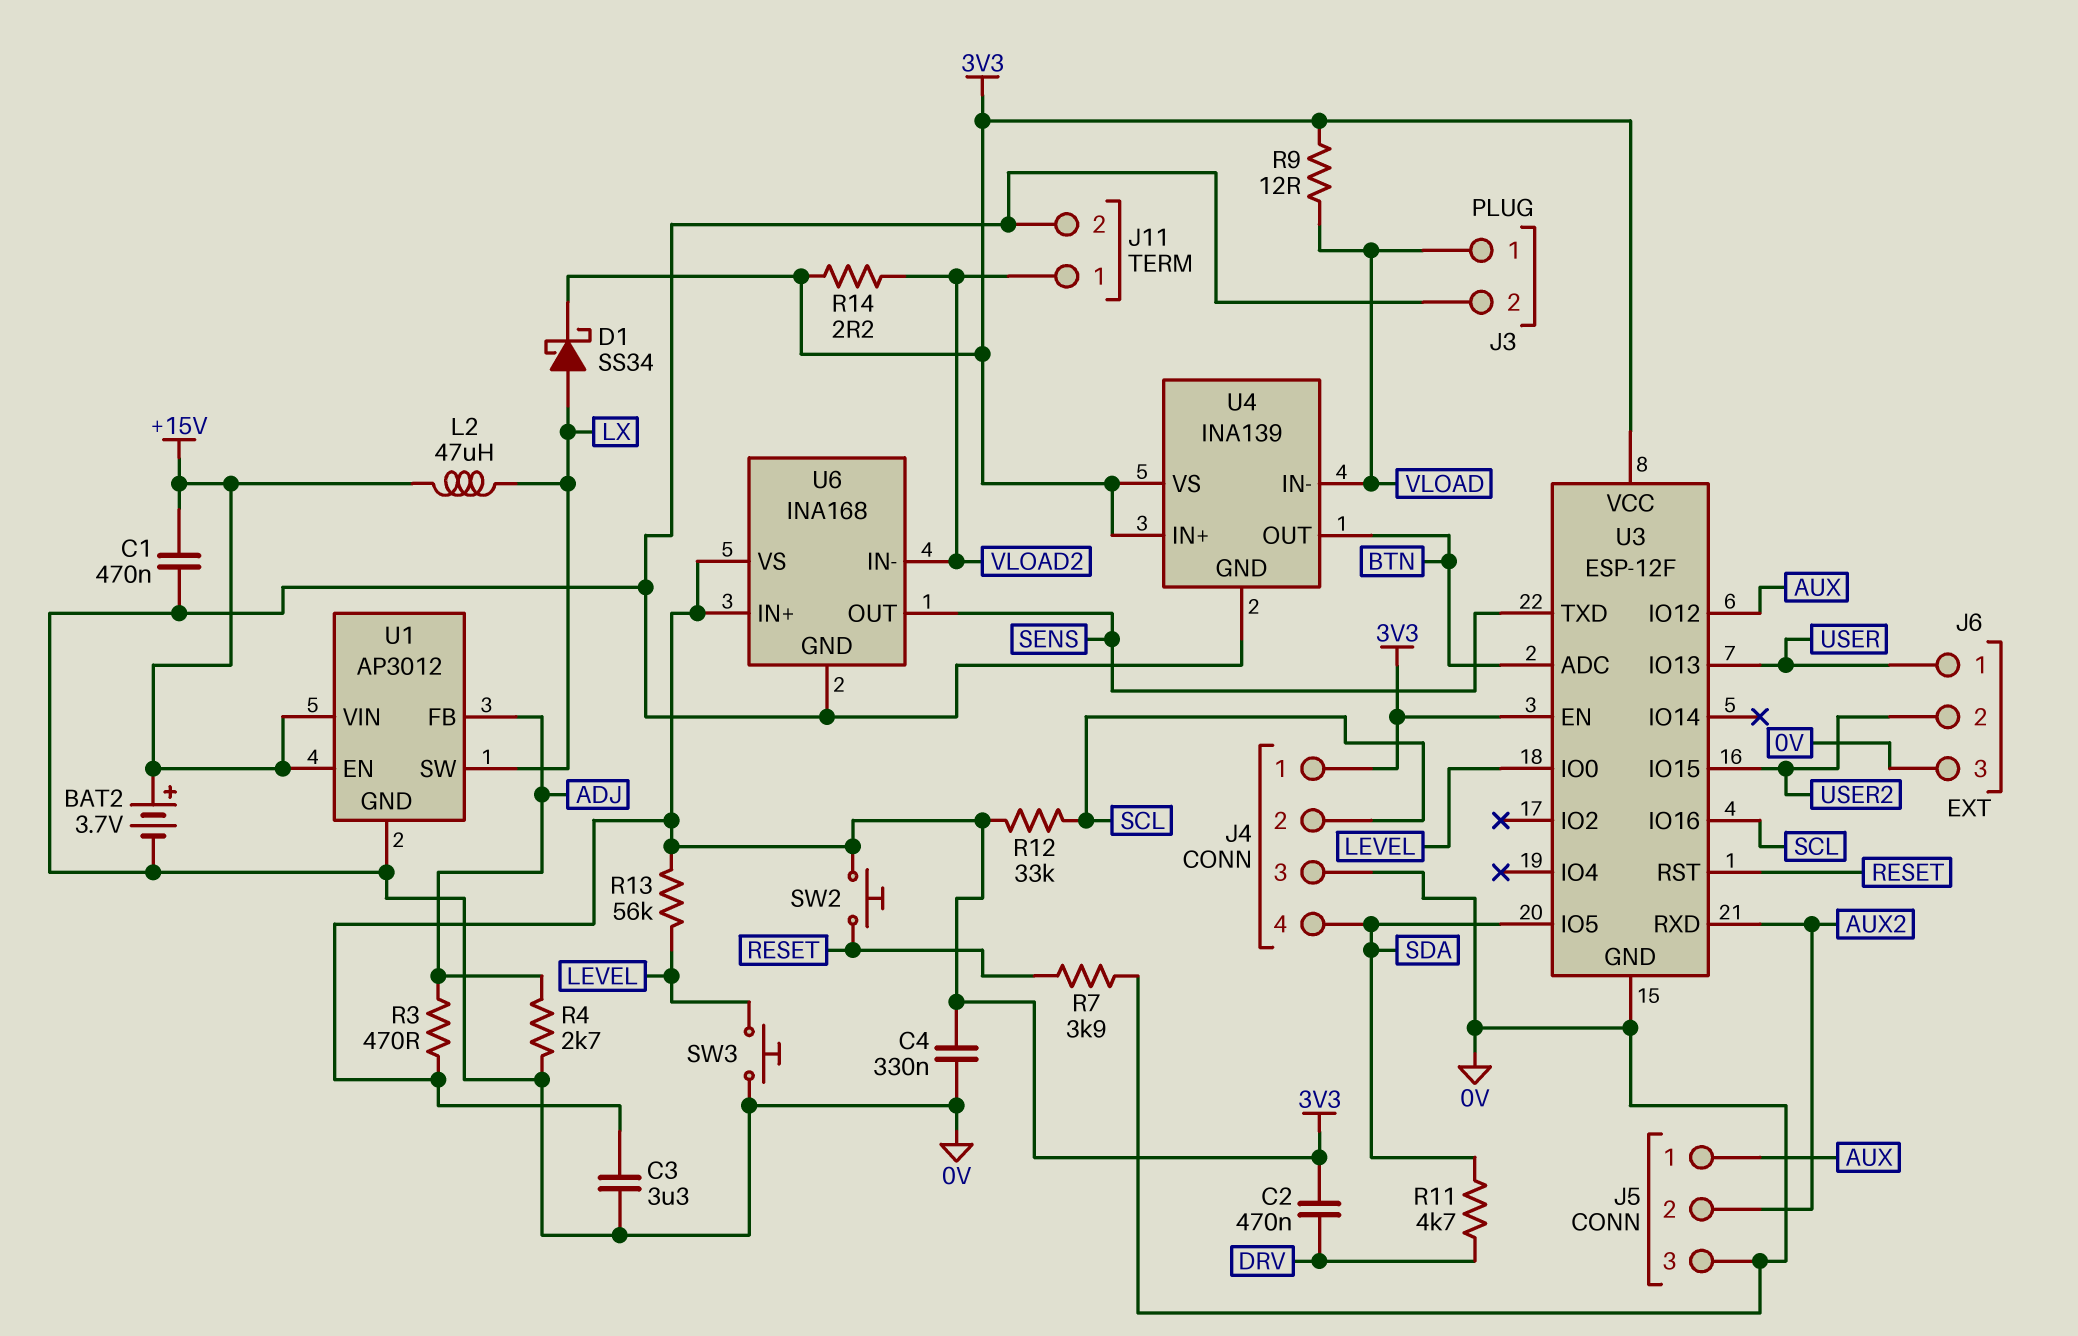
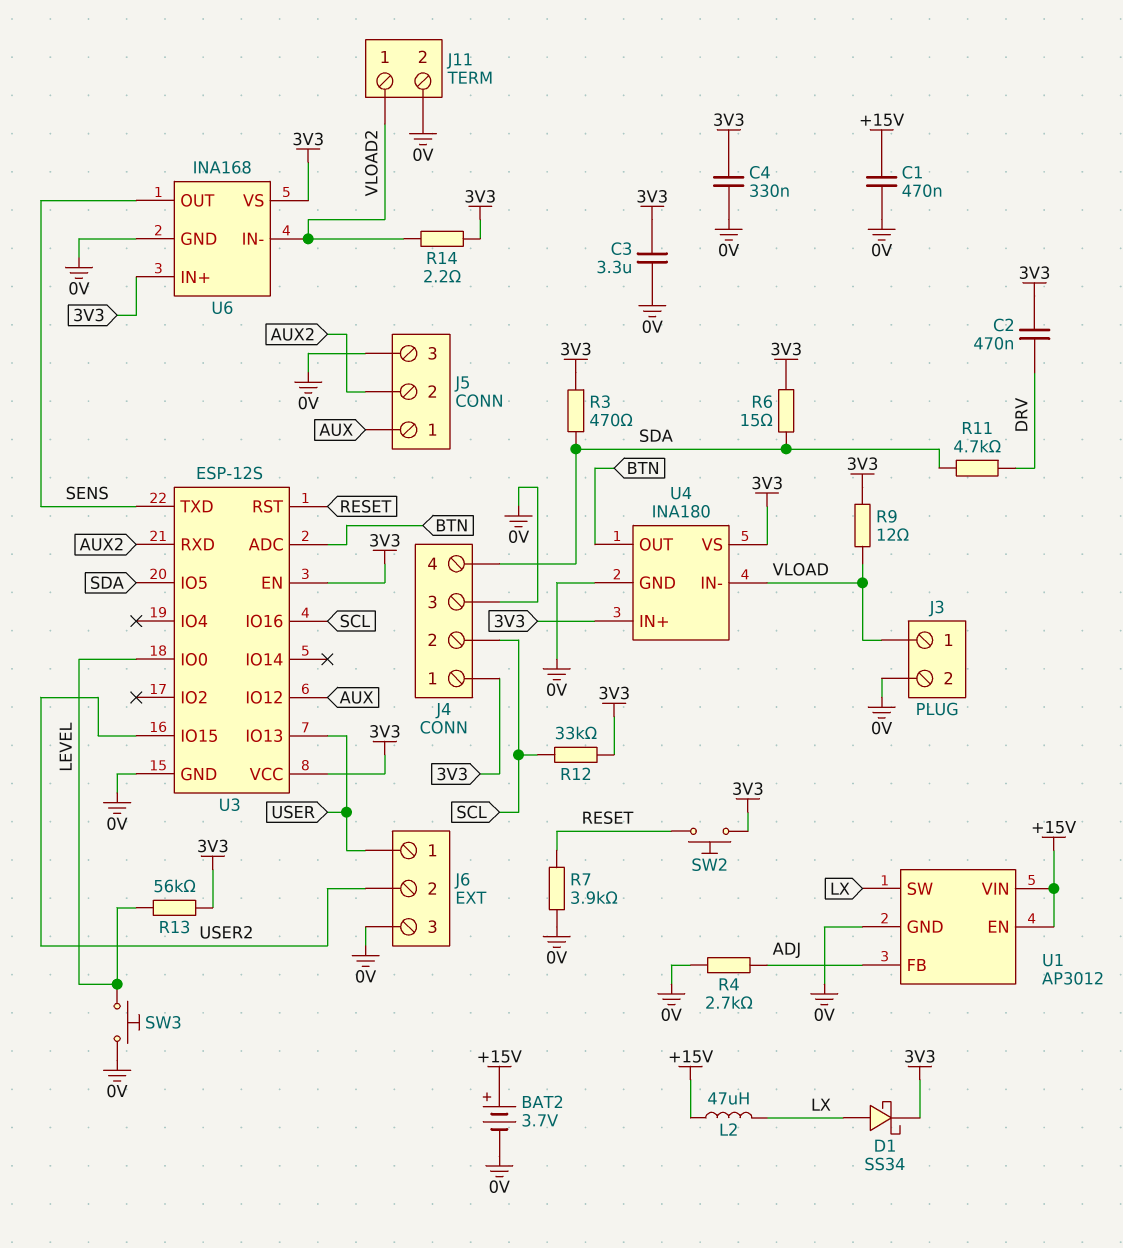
R3: 470 (3V3, ADJ) -> 470 (3V3, SDA)
R6: none -> 15 (3V3, SDA)
U3: ESP-12F -> ESP-12S
U4: INA139 -> INA180

